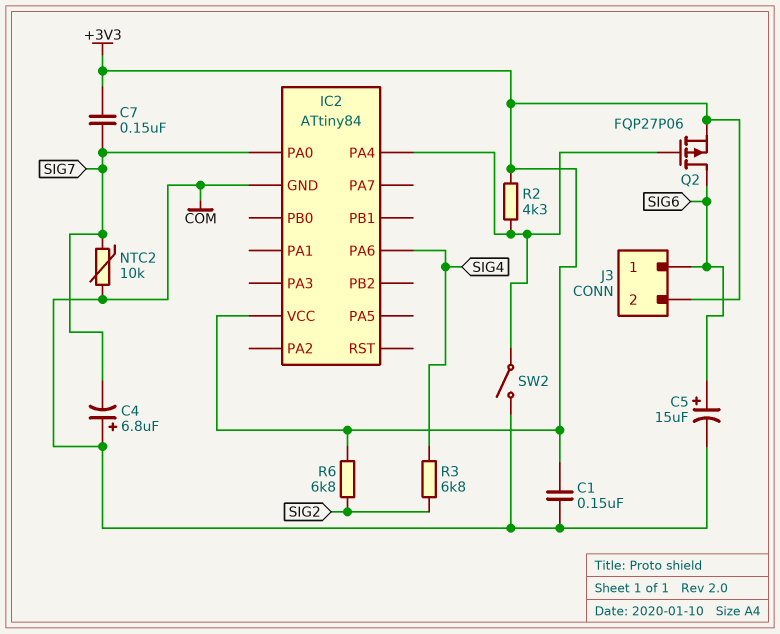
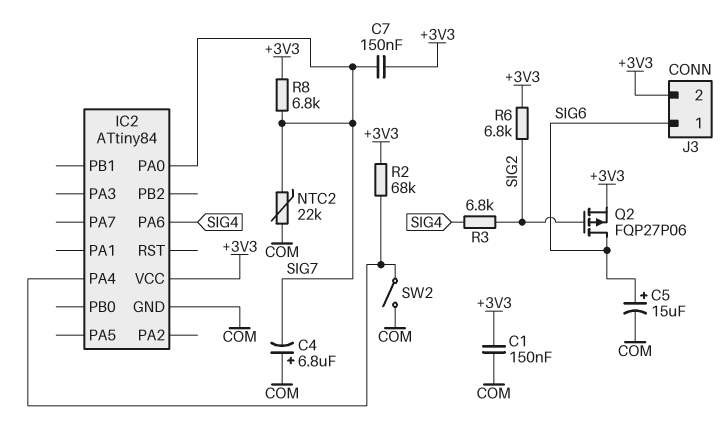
NTC2: 10k (COM, SIG7) -> 22k (COM, SIG7)
Q2: PMOS FQP27P06 (G IC2/PA4, D SIG6, S +3V3) -> PMOS FQP27P06 (G SIG2, D SIG6, S +3V3)
R2: 4.3k (+3V3, IC2/PA4) -> 68k (+3V3, IC2/PA4)
R8: none -> 6.8k (+3V3, SIG7)

